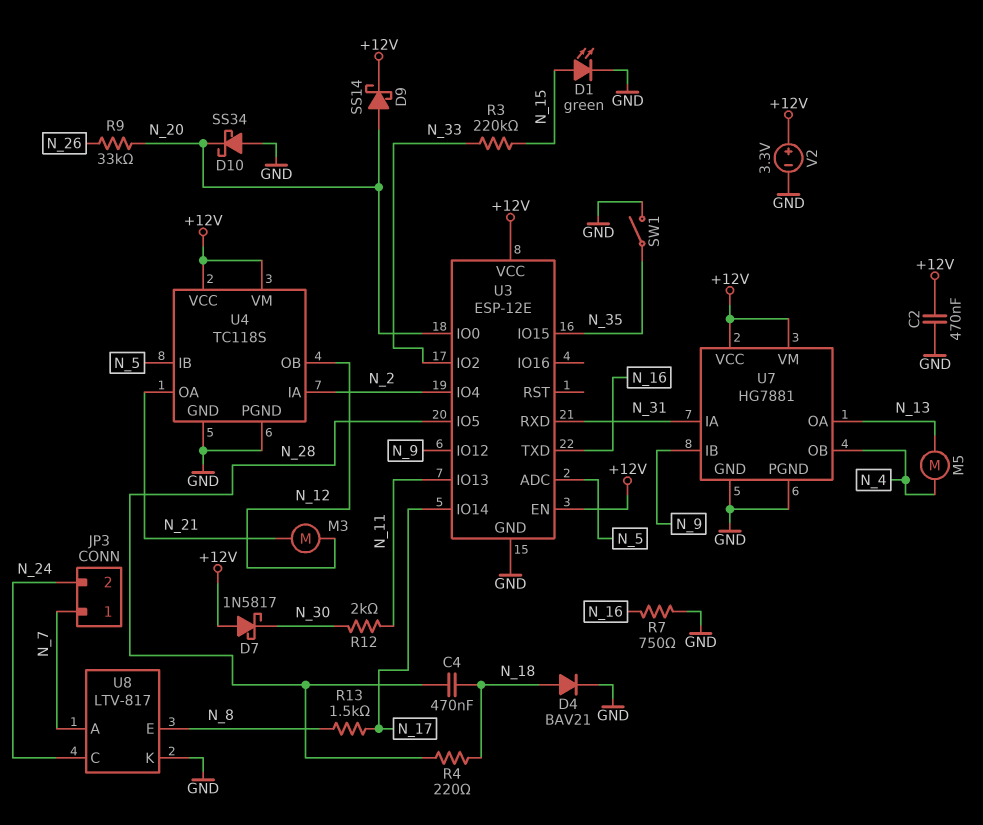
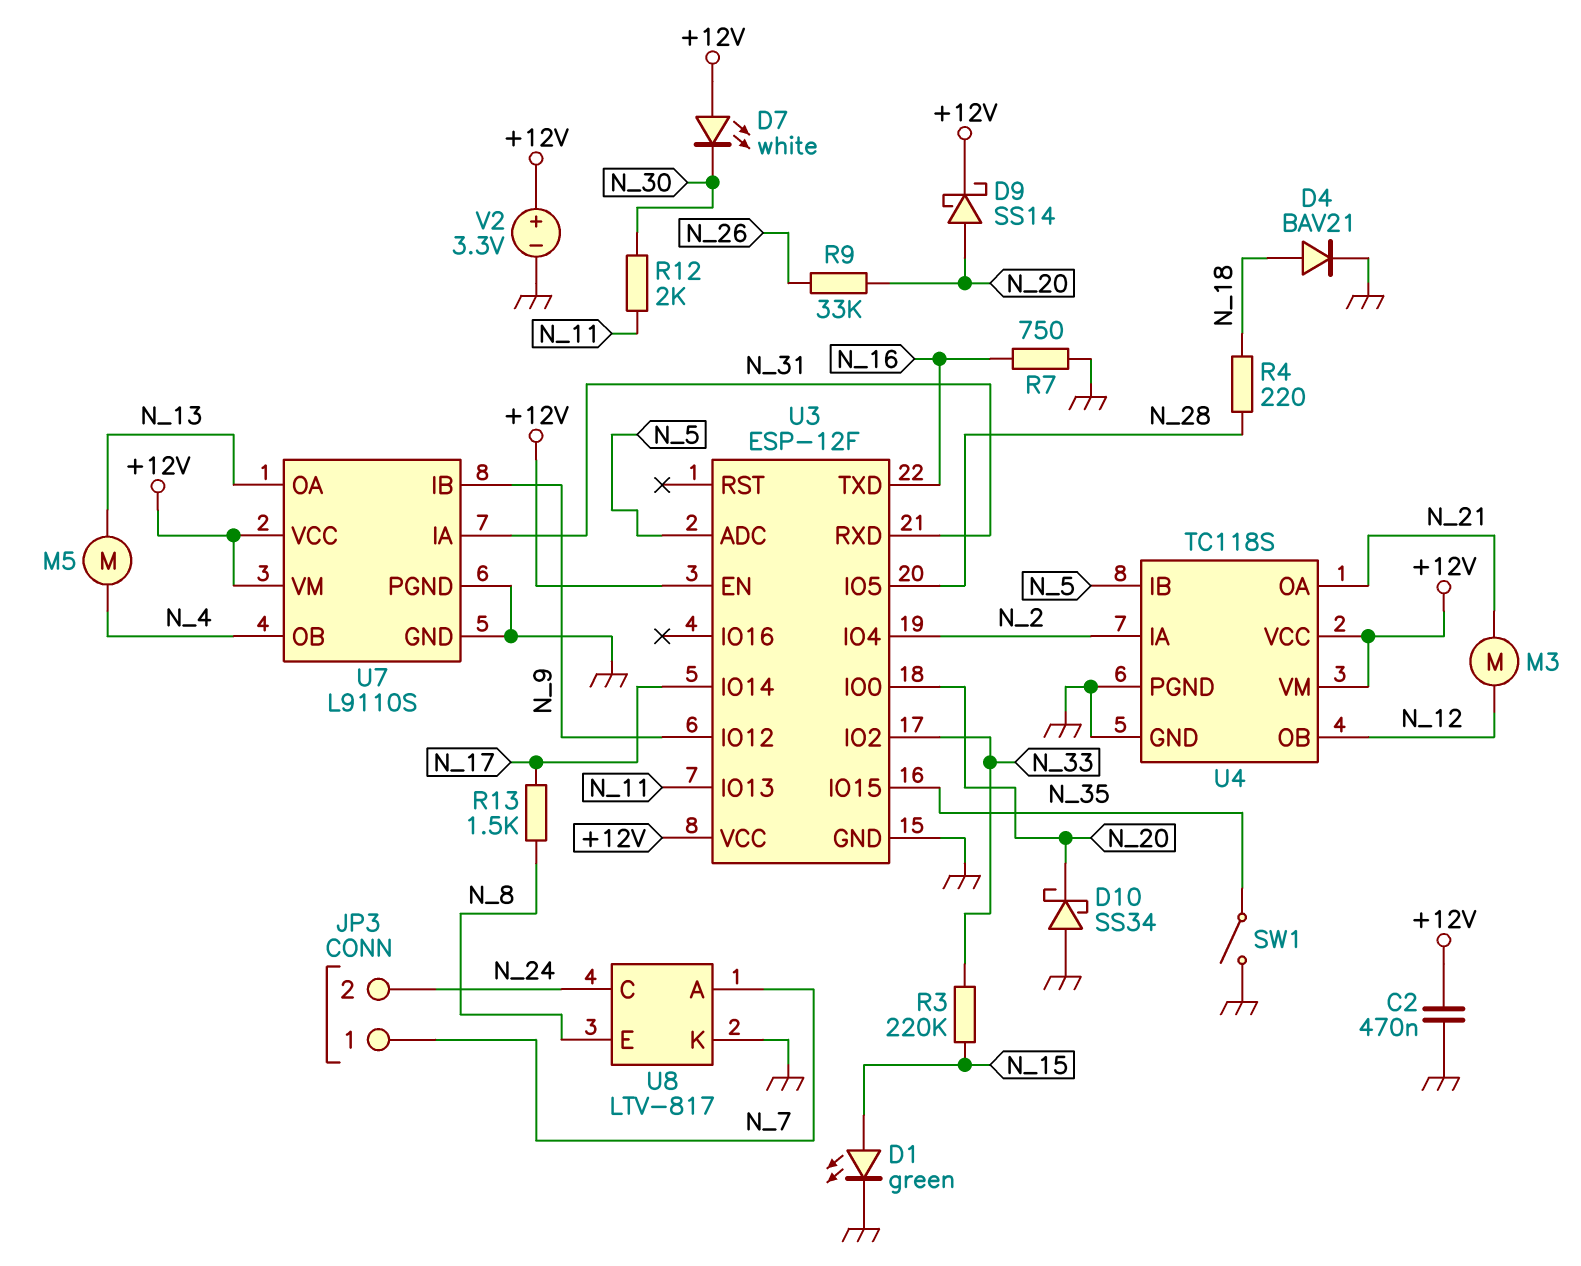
C4: 470nF (N_18, N_28) -> none
D7: schottky 1N5817 (A +12V, K N_30) -> LED white (A +12V, K N_30)
U3: ESP-12E -> ESP-12F
U7: HG7881 -> L9110S

